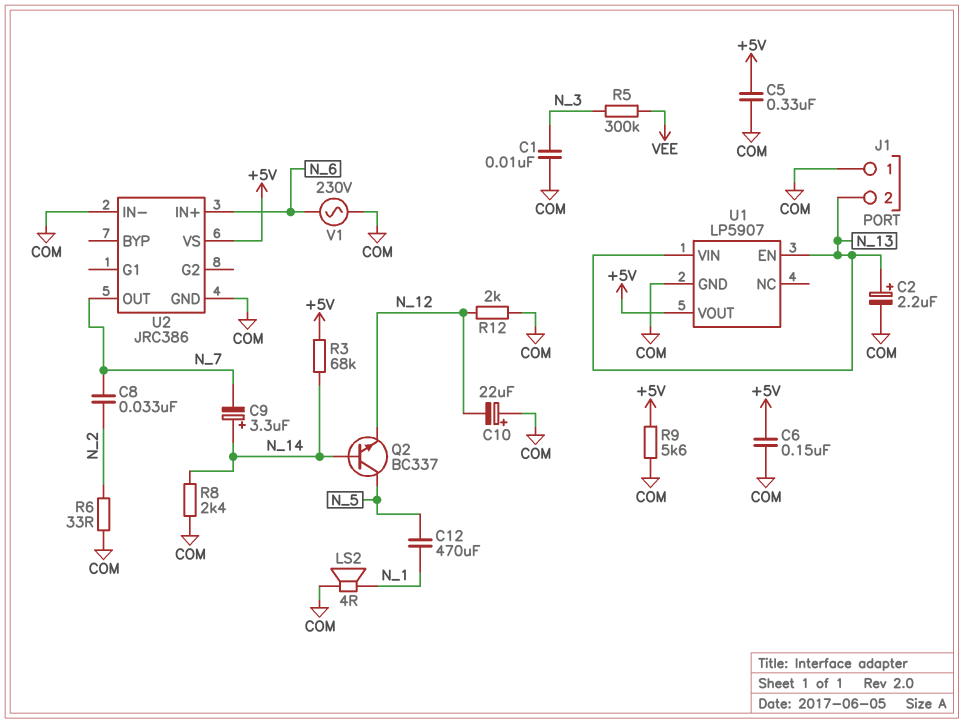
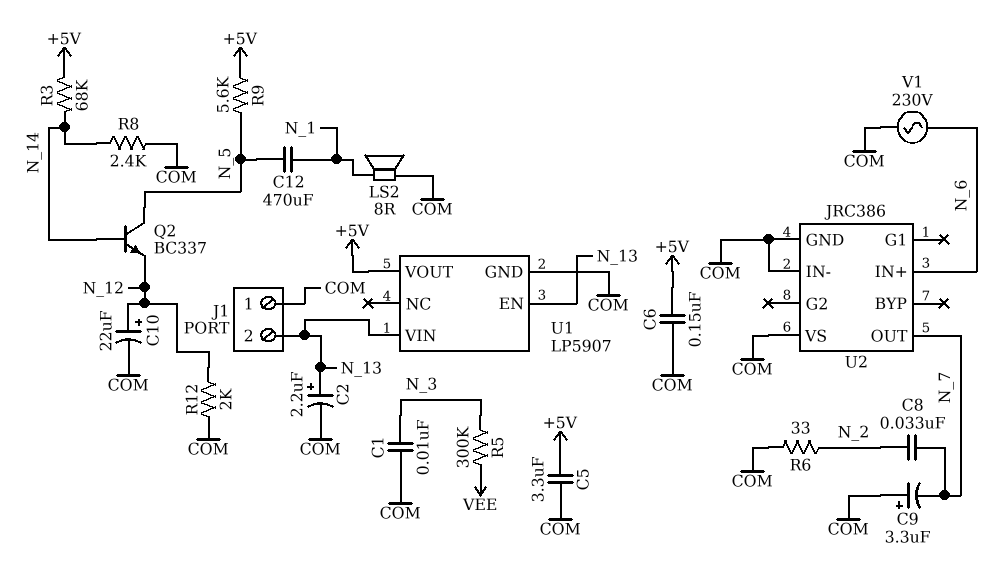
C5: 330nF (+5V, COM) -> 3.3uF (+5V, COM)
C9: 3.3uF (plus N_14, minus N_7) -> 3.3uF (plus COM, minus N_7)
C10: 22uF (plus COM, minus N_12) -> 22uF (plus N_12, minus COM)
LS2: speaker 4R (COM, N_1) -> speaker 8R (COM, N_1)
R9: 5.6k (+5V, COM) -> 5.6k (+5V, N_5)
U2 pin VS: +5V -> COM

